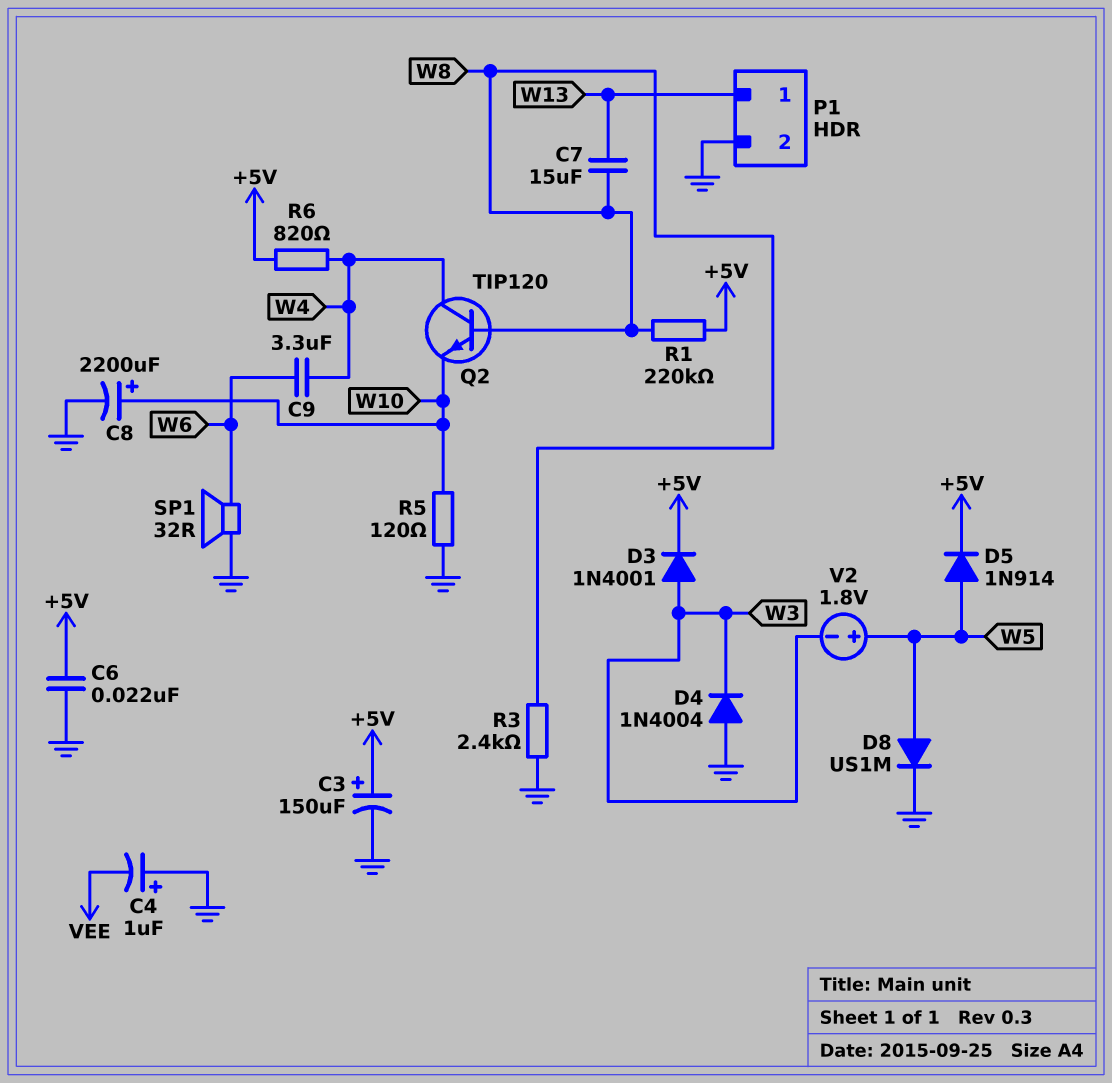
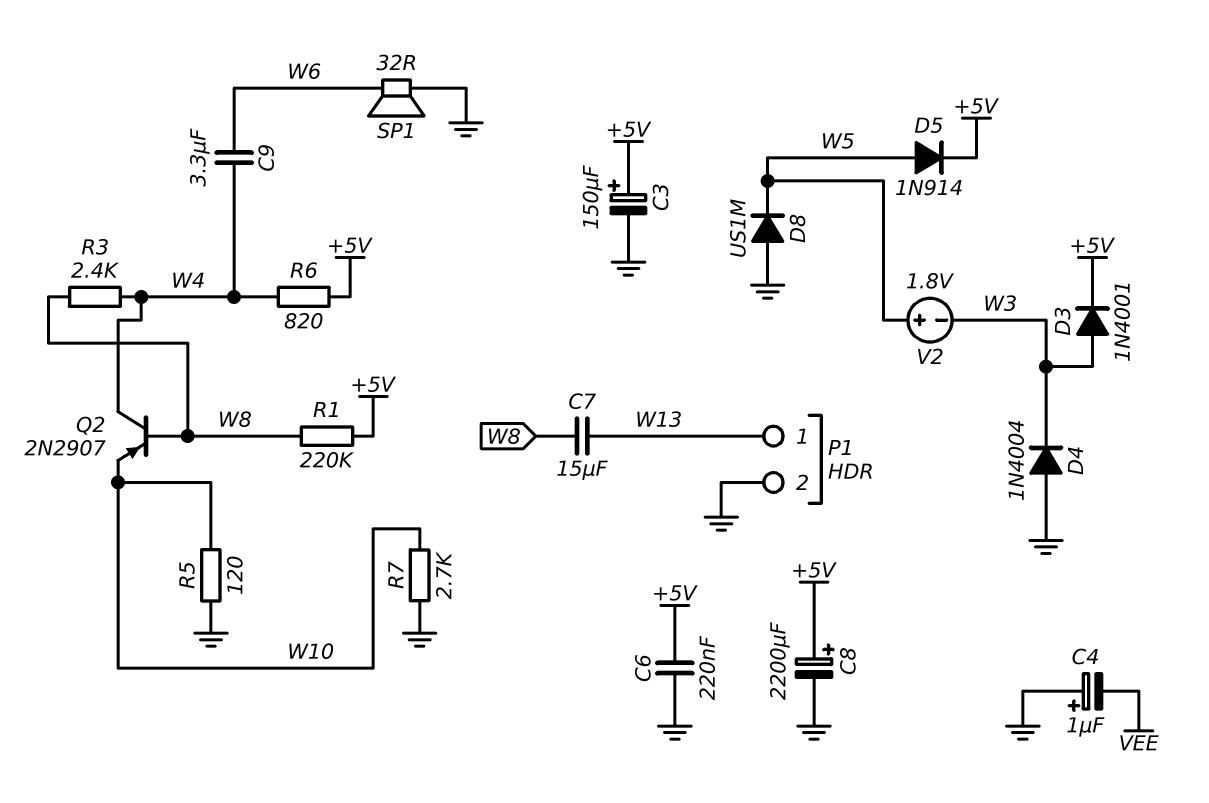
C6: 22nF (+5V, GND) -> 220nF (+5V, GND)
C8: 2200uF (plus W10, minus GND) -> 2200uF (plus +5V, minus GND)
D8: diode US1M (A W5, K GND) -> diode US1M (A GND, K W5)
Q2: NPN TIP120 (B W8, C W4, E W10) -> PNP 2N2907 (B W8, C W4, E W10)
R3: 2.4k (GND, W8) -> 2.4k (W4, W8)
R7: none -> 2.7k (GND, W10)

